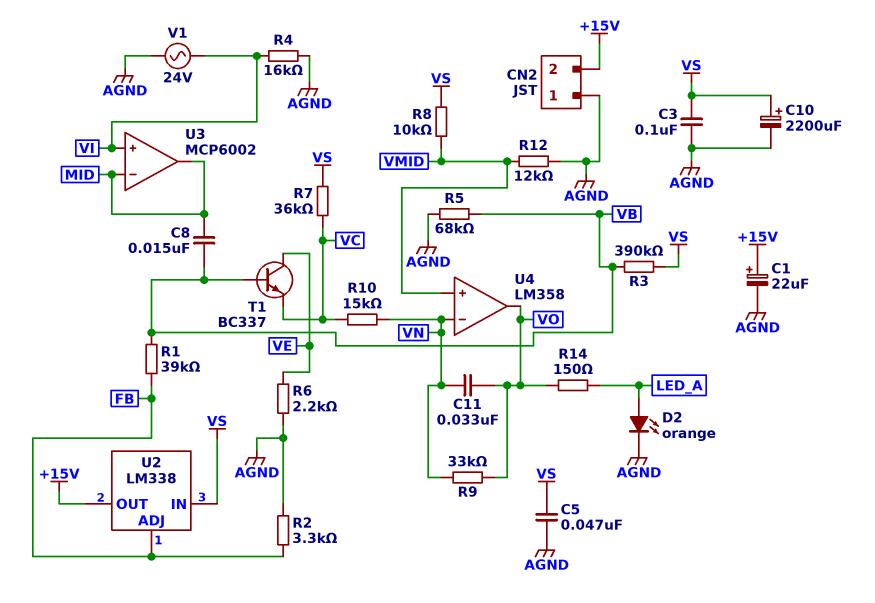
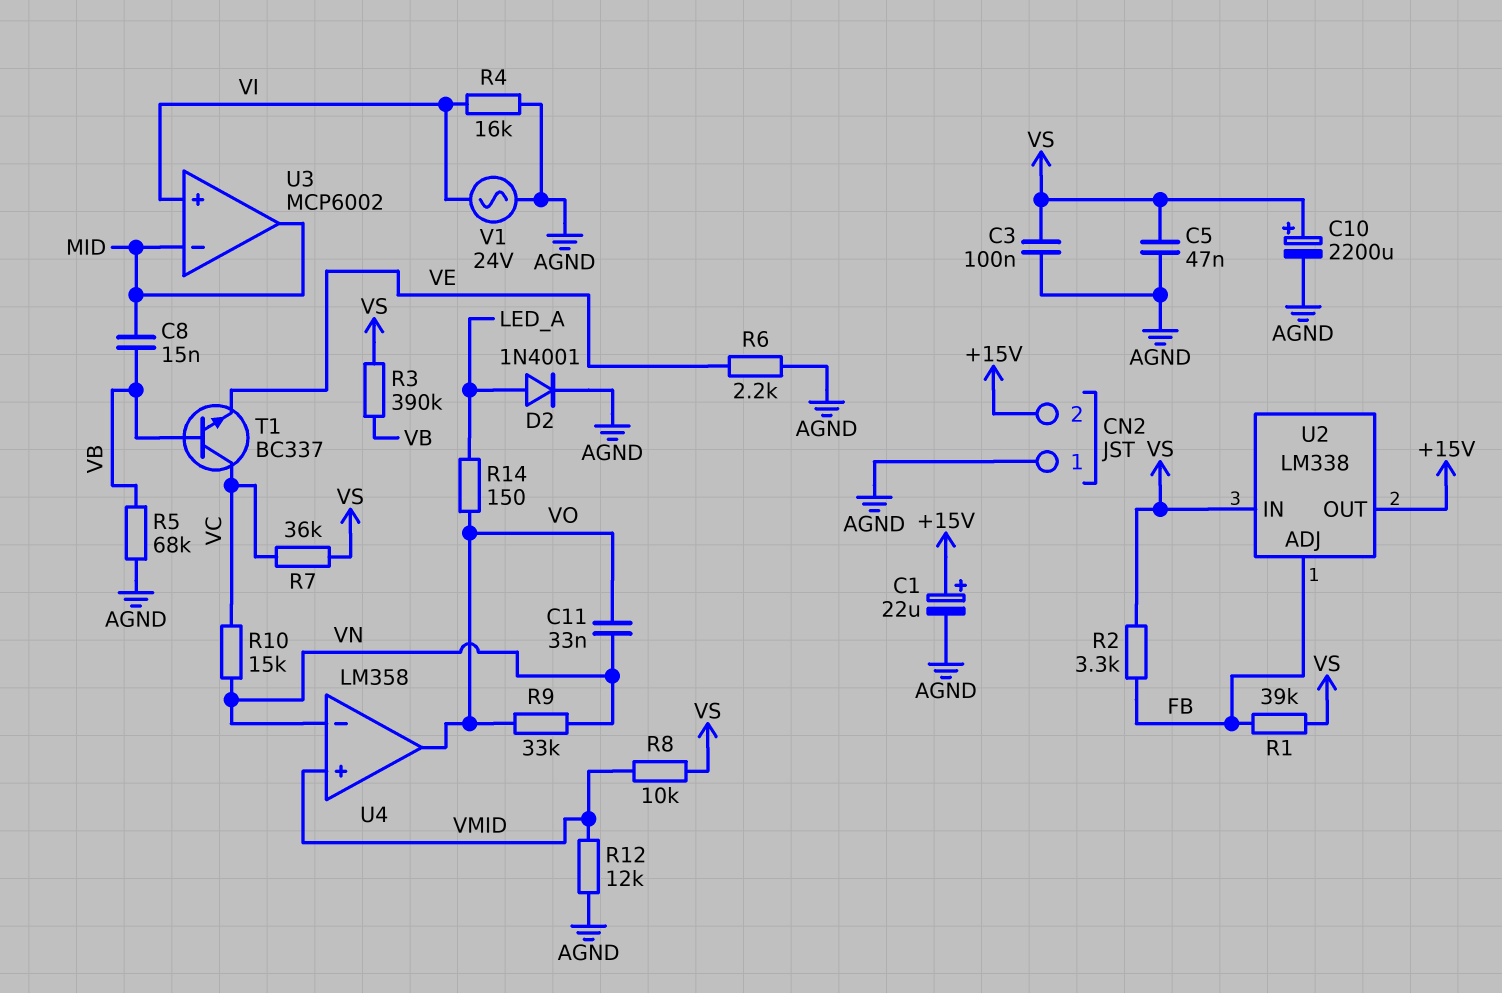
D2: LED orange (A LED_A, K AGND) -> diode 1N4001 (A LED_A, K AGND)
R1: 39k (FB, VB) -> 39k (FB, VS)
R2: 3.3k (AGND, FB) -> 3.3k (FB, VS)
T1: NPN BC337 (B VB, C VE, E VC) -> NPN BC337 (B VB, C VC, E VE)

